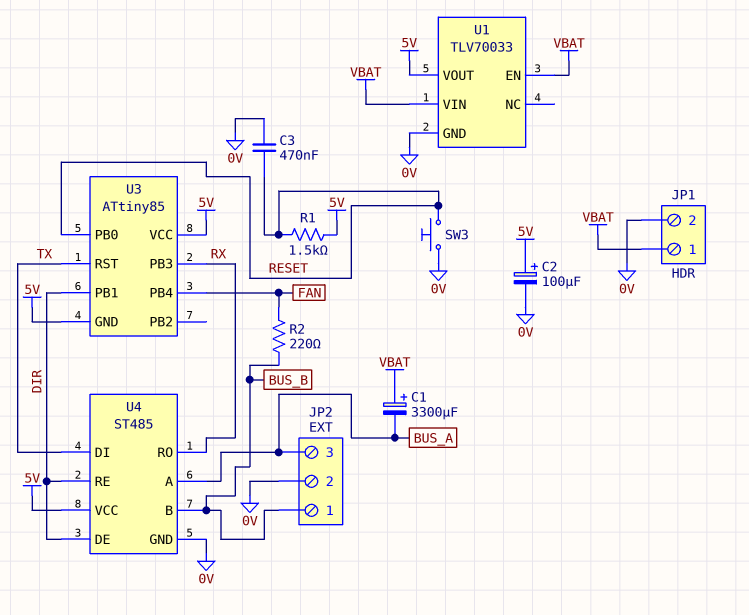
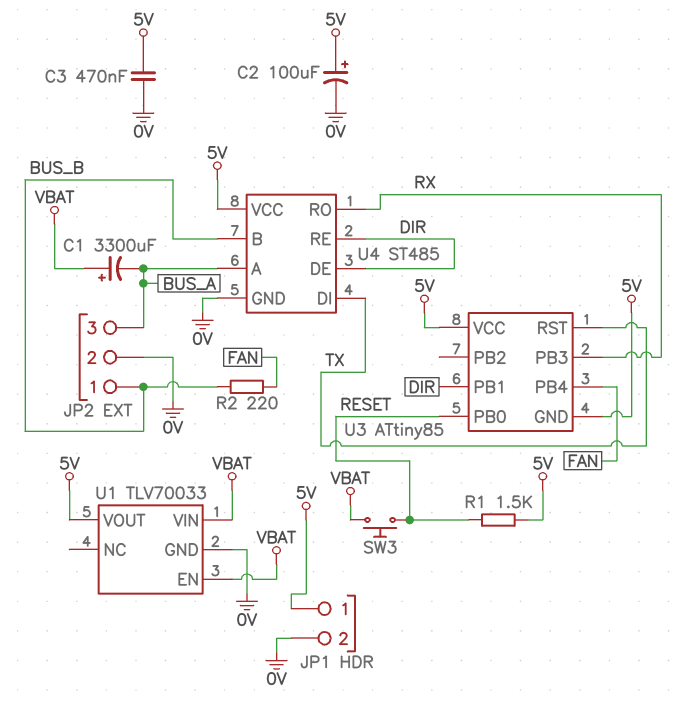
C3: 470nF (0V, RESET) -> 470nF (0V, 5V)
JP1 pin 1: VBAT -> 5V
SW3: button (0V, RESET) -> button (RESET, VBAT)

